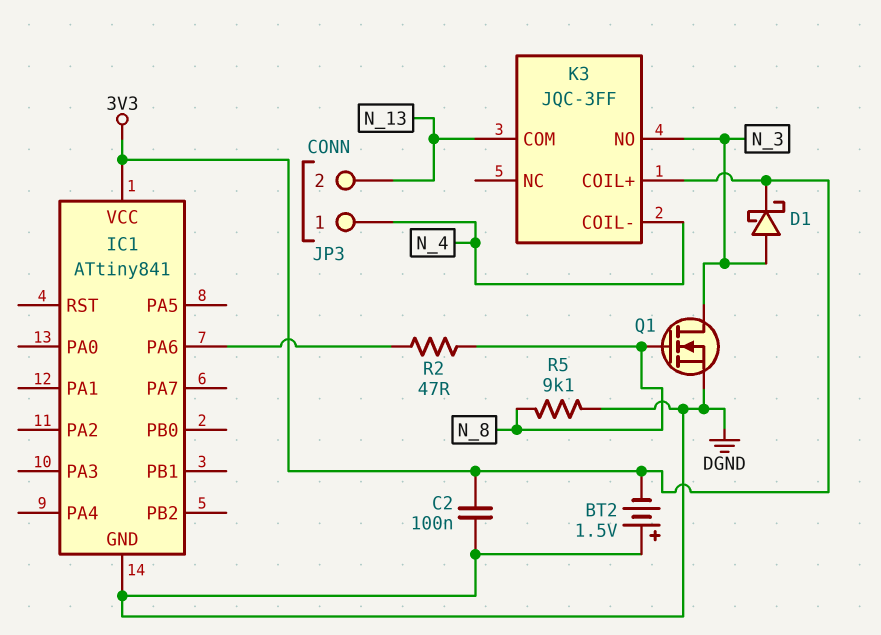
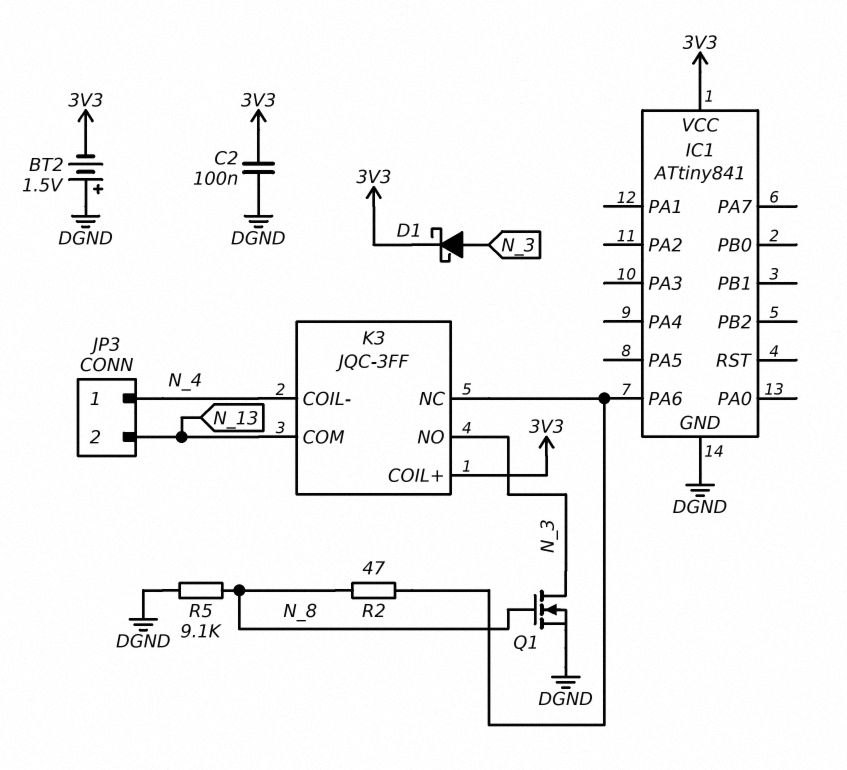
K3 pin NC: none -> IC1/PA6

